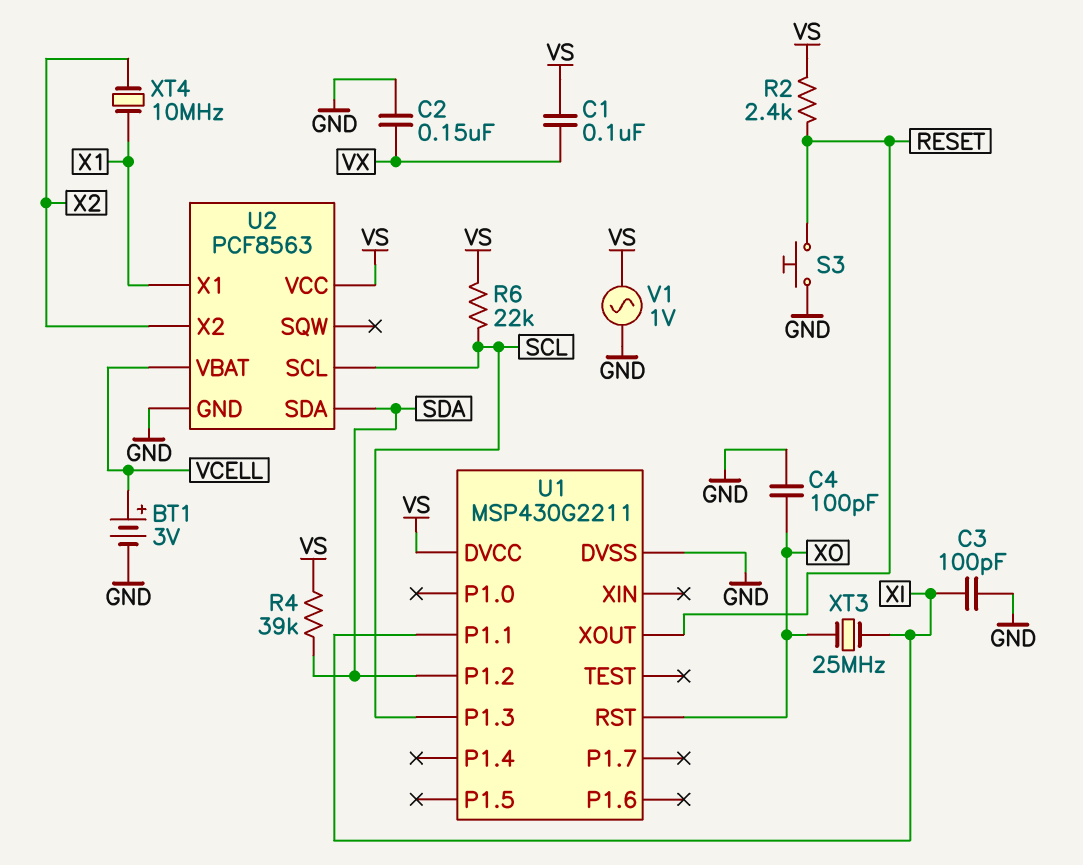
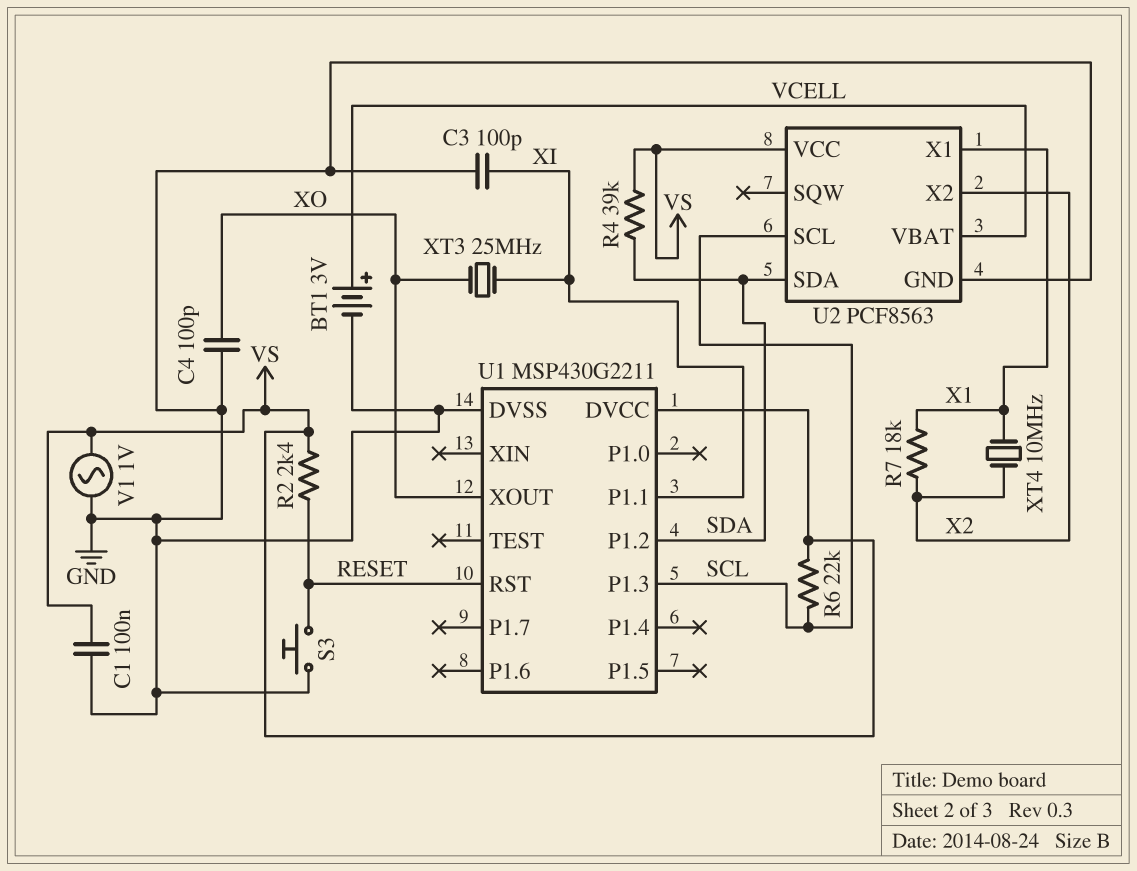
C1: 100nF (VS, VX) -> 100nF (GND, VS)
C2: 150nF (GND, VX) -> none
R7: none -> 18k (X1, X2)
U1 pin RST: XO -> RESET
U1 pin XOUT: RESET -> XO

